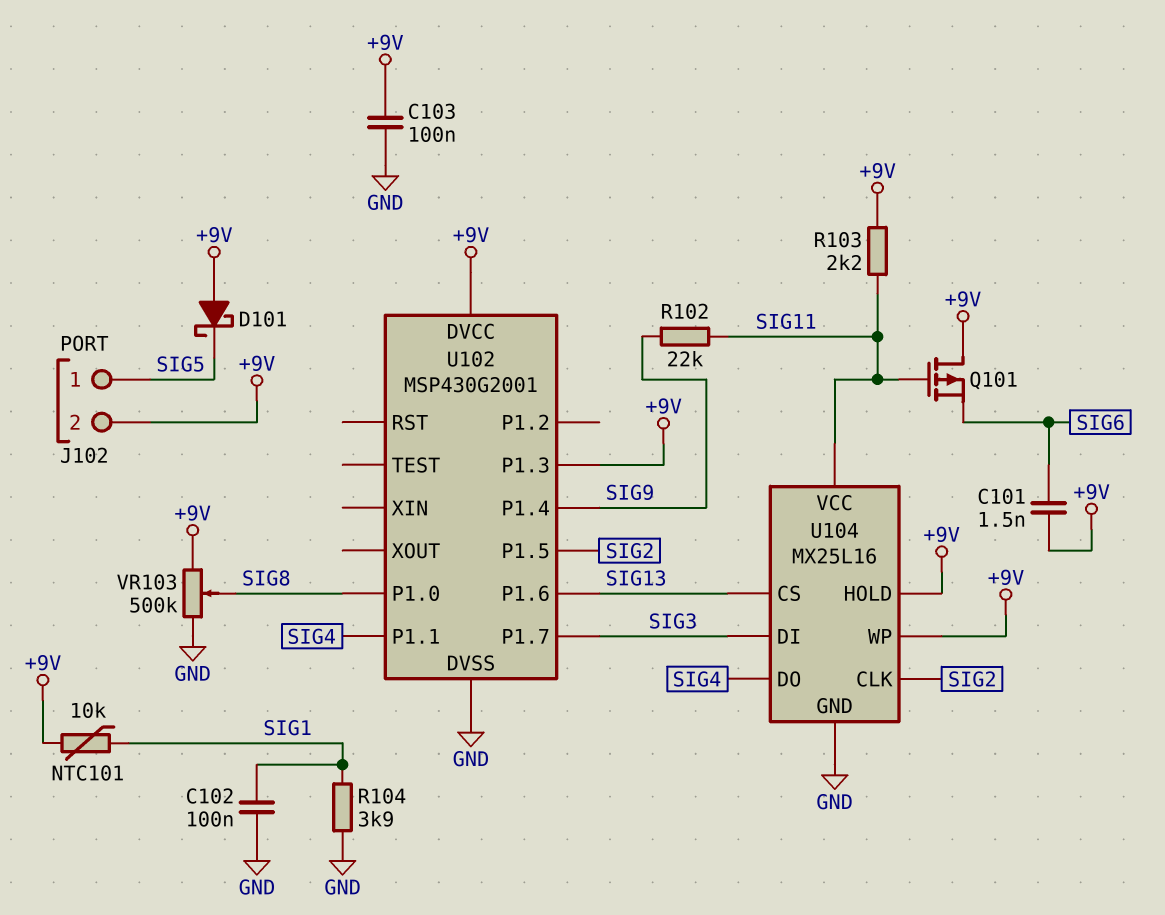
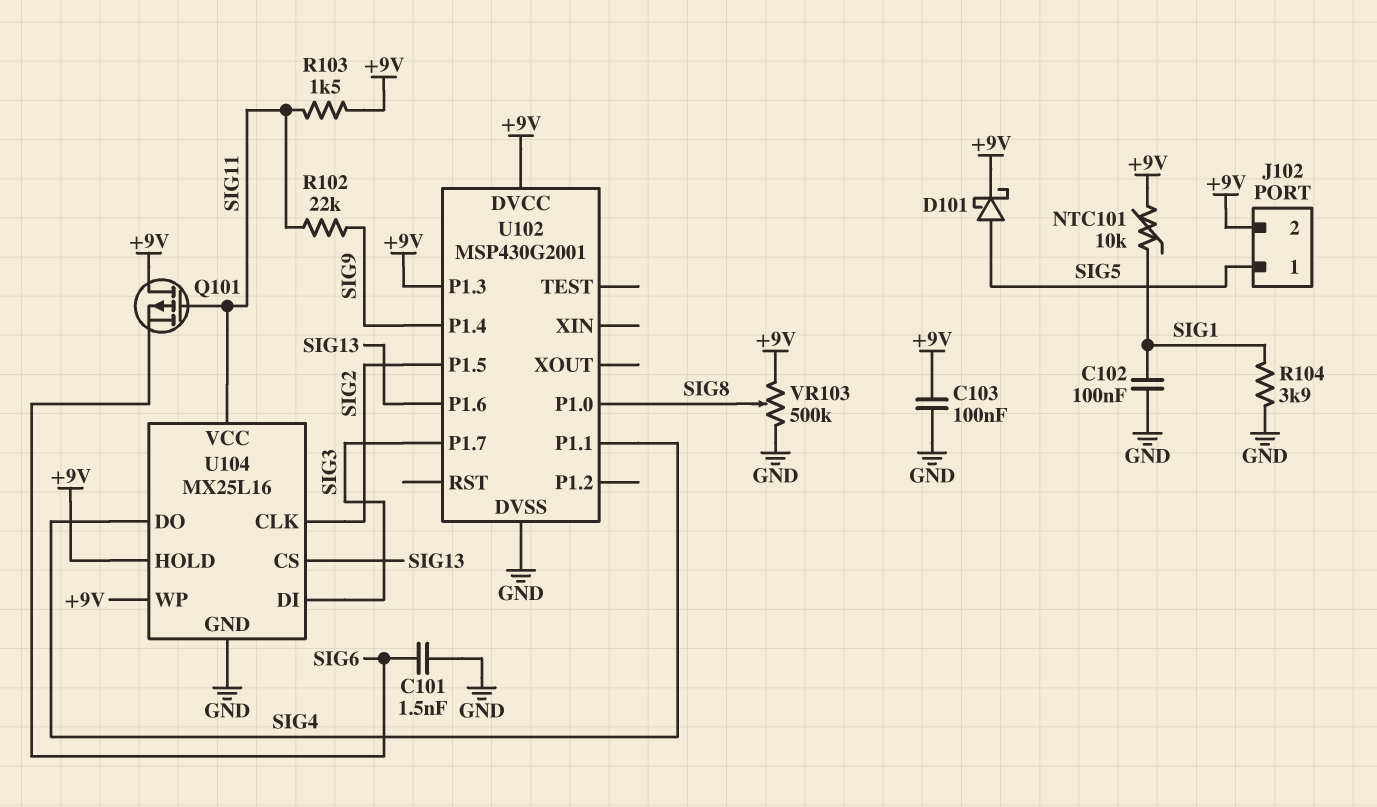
C101: 1.5nF (+9V, SIG6) -> 1.5nF (GND, SIG6)
D101: schottky (A +9V, K SIG5) -> schottky (A SIG5, K +9V)
R103: 2.2k (+9V, SIG11) -> 1.5k (+9V, SIG11)

